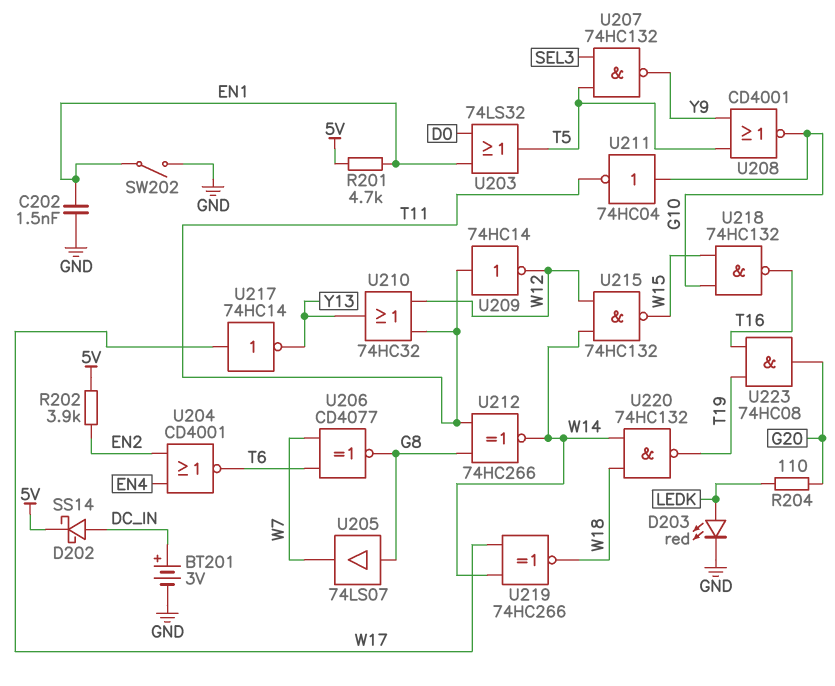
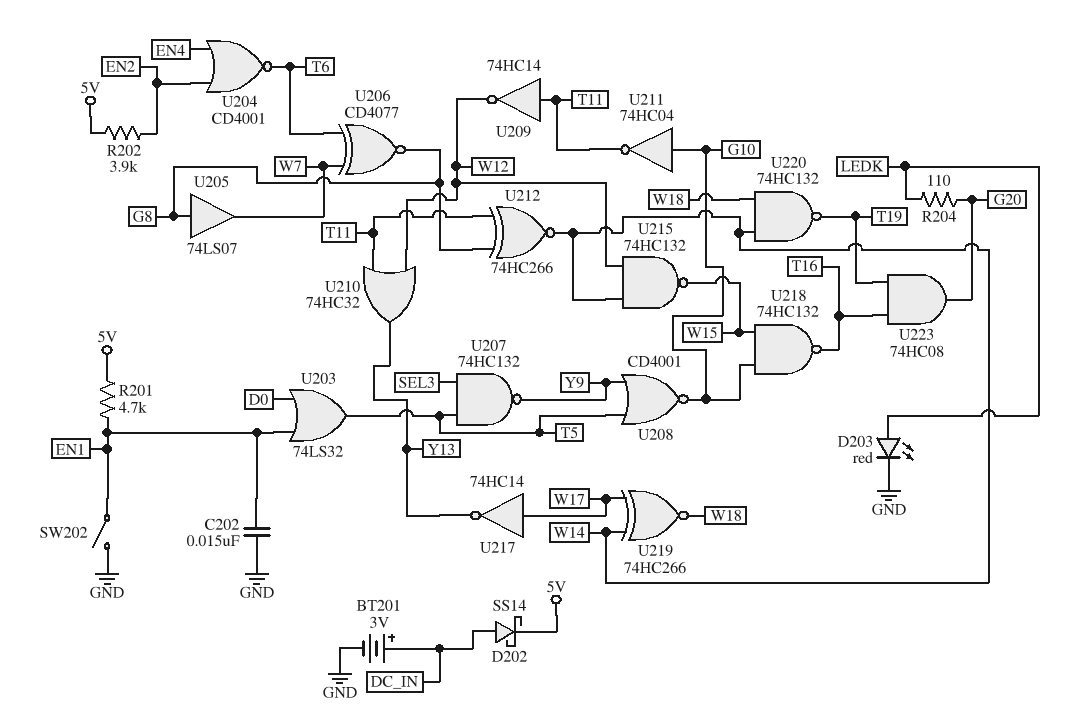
C202: 1.5nF (EN1, GND) -> 15nF (EN1, GND)

